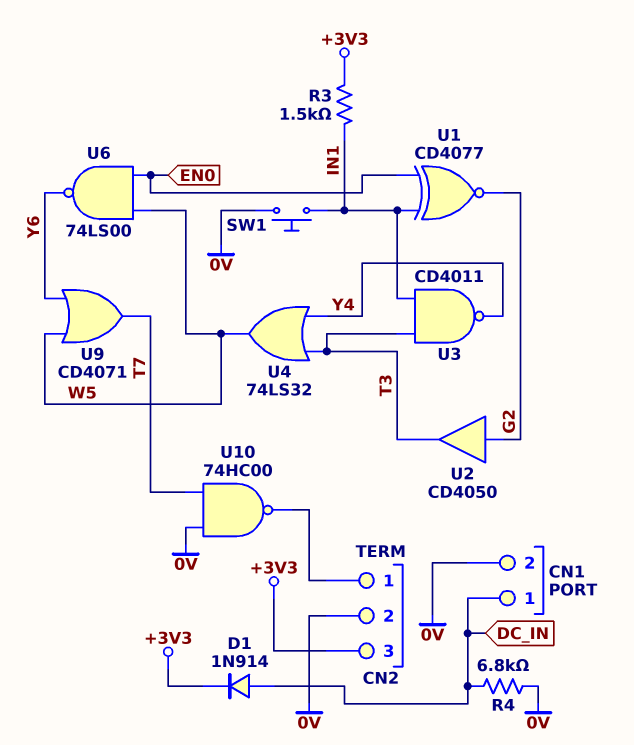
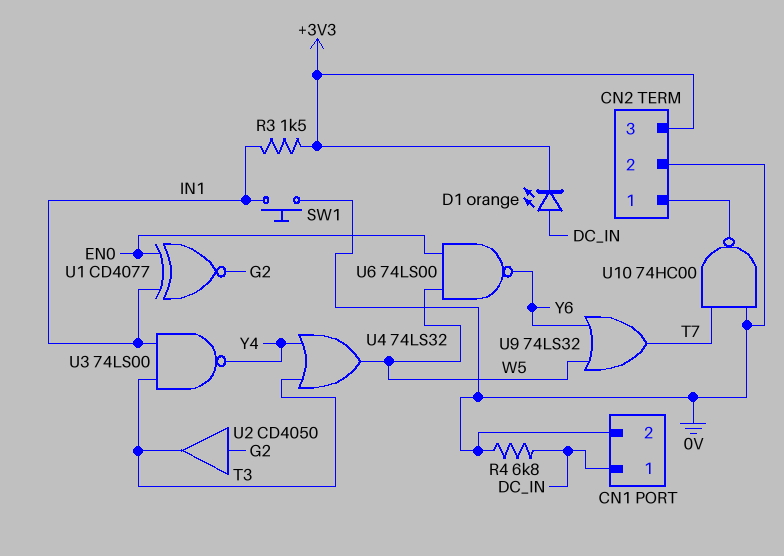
D1: diode 1N914 (A DC_IN, K +3V3) -> LED orange (A DC_IN, K +3V3)
U3: NAND CD4011 (in IN1, in T3, out Y4) -> NAND 74LS00 (in IN1, in T3, out Y4)
U9: OR CD4071 (in W5, in Y6, out T7) -> OR 74LS32 (in W5, in Y6, out T7)

